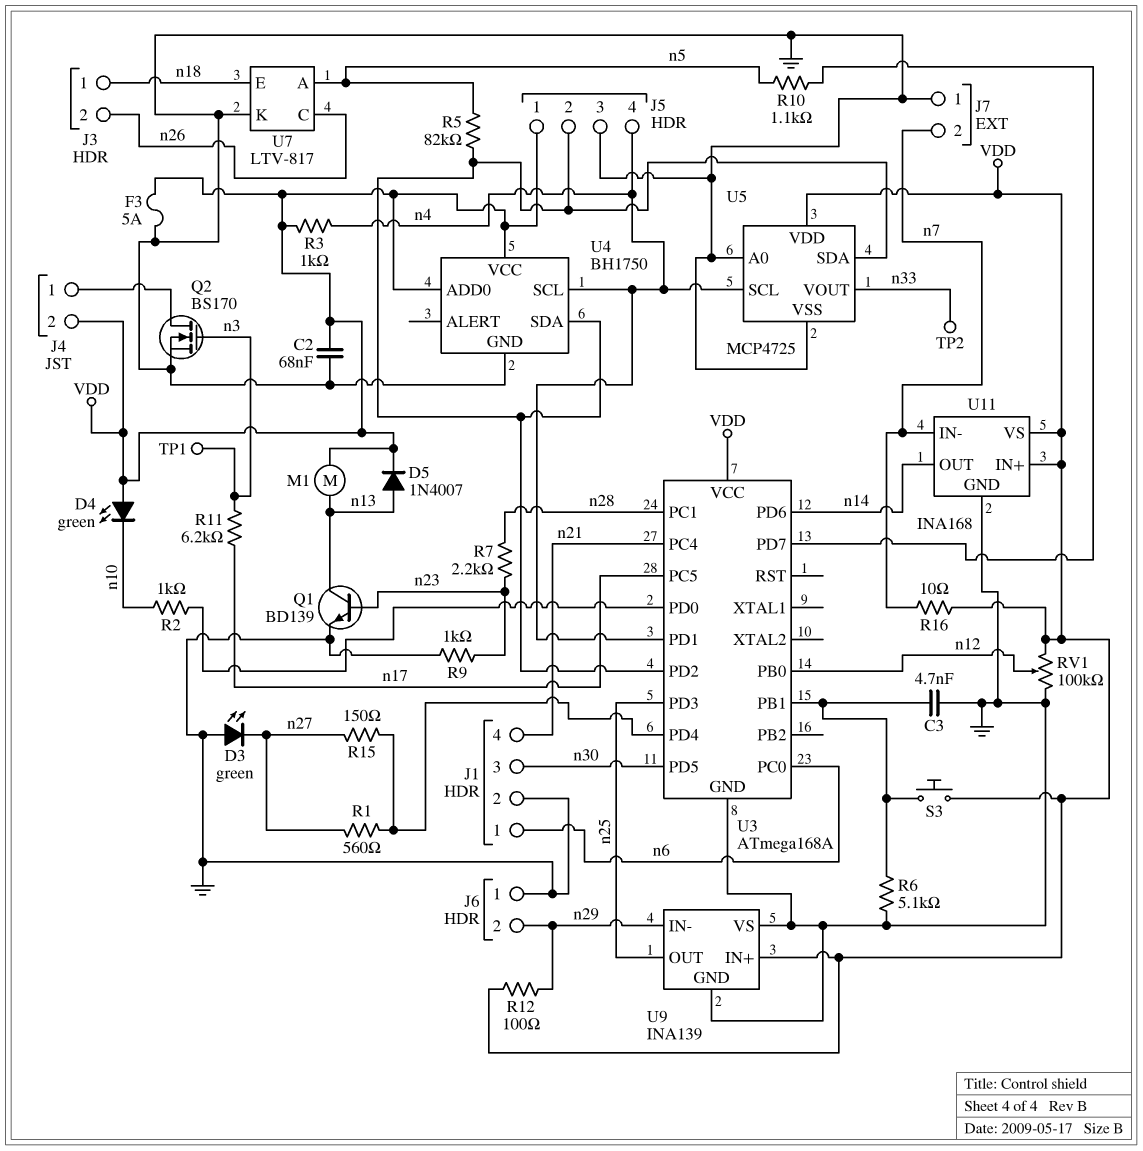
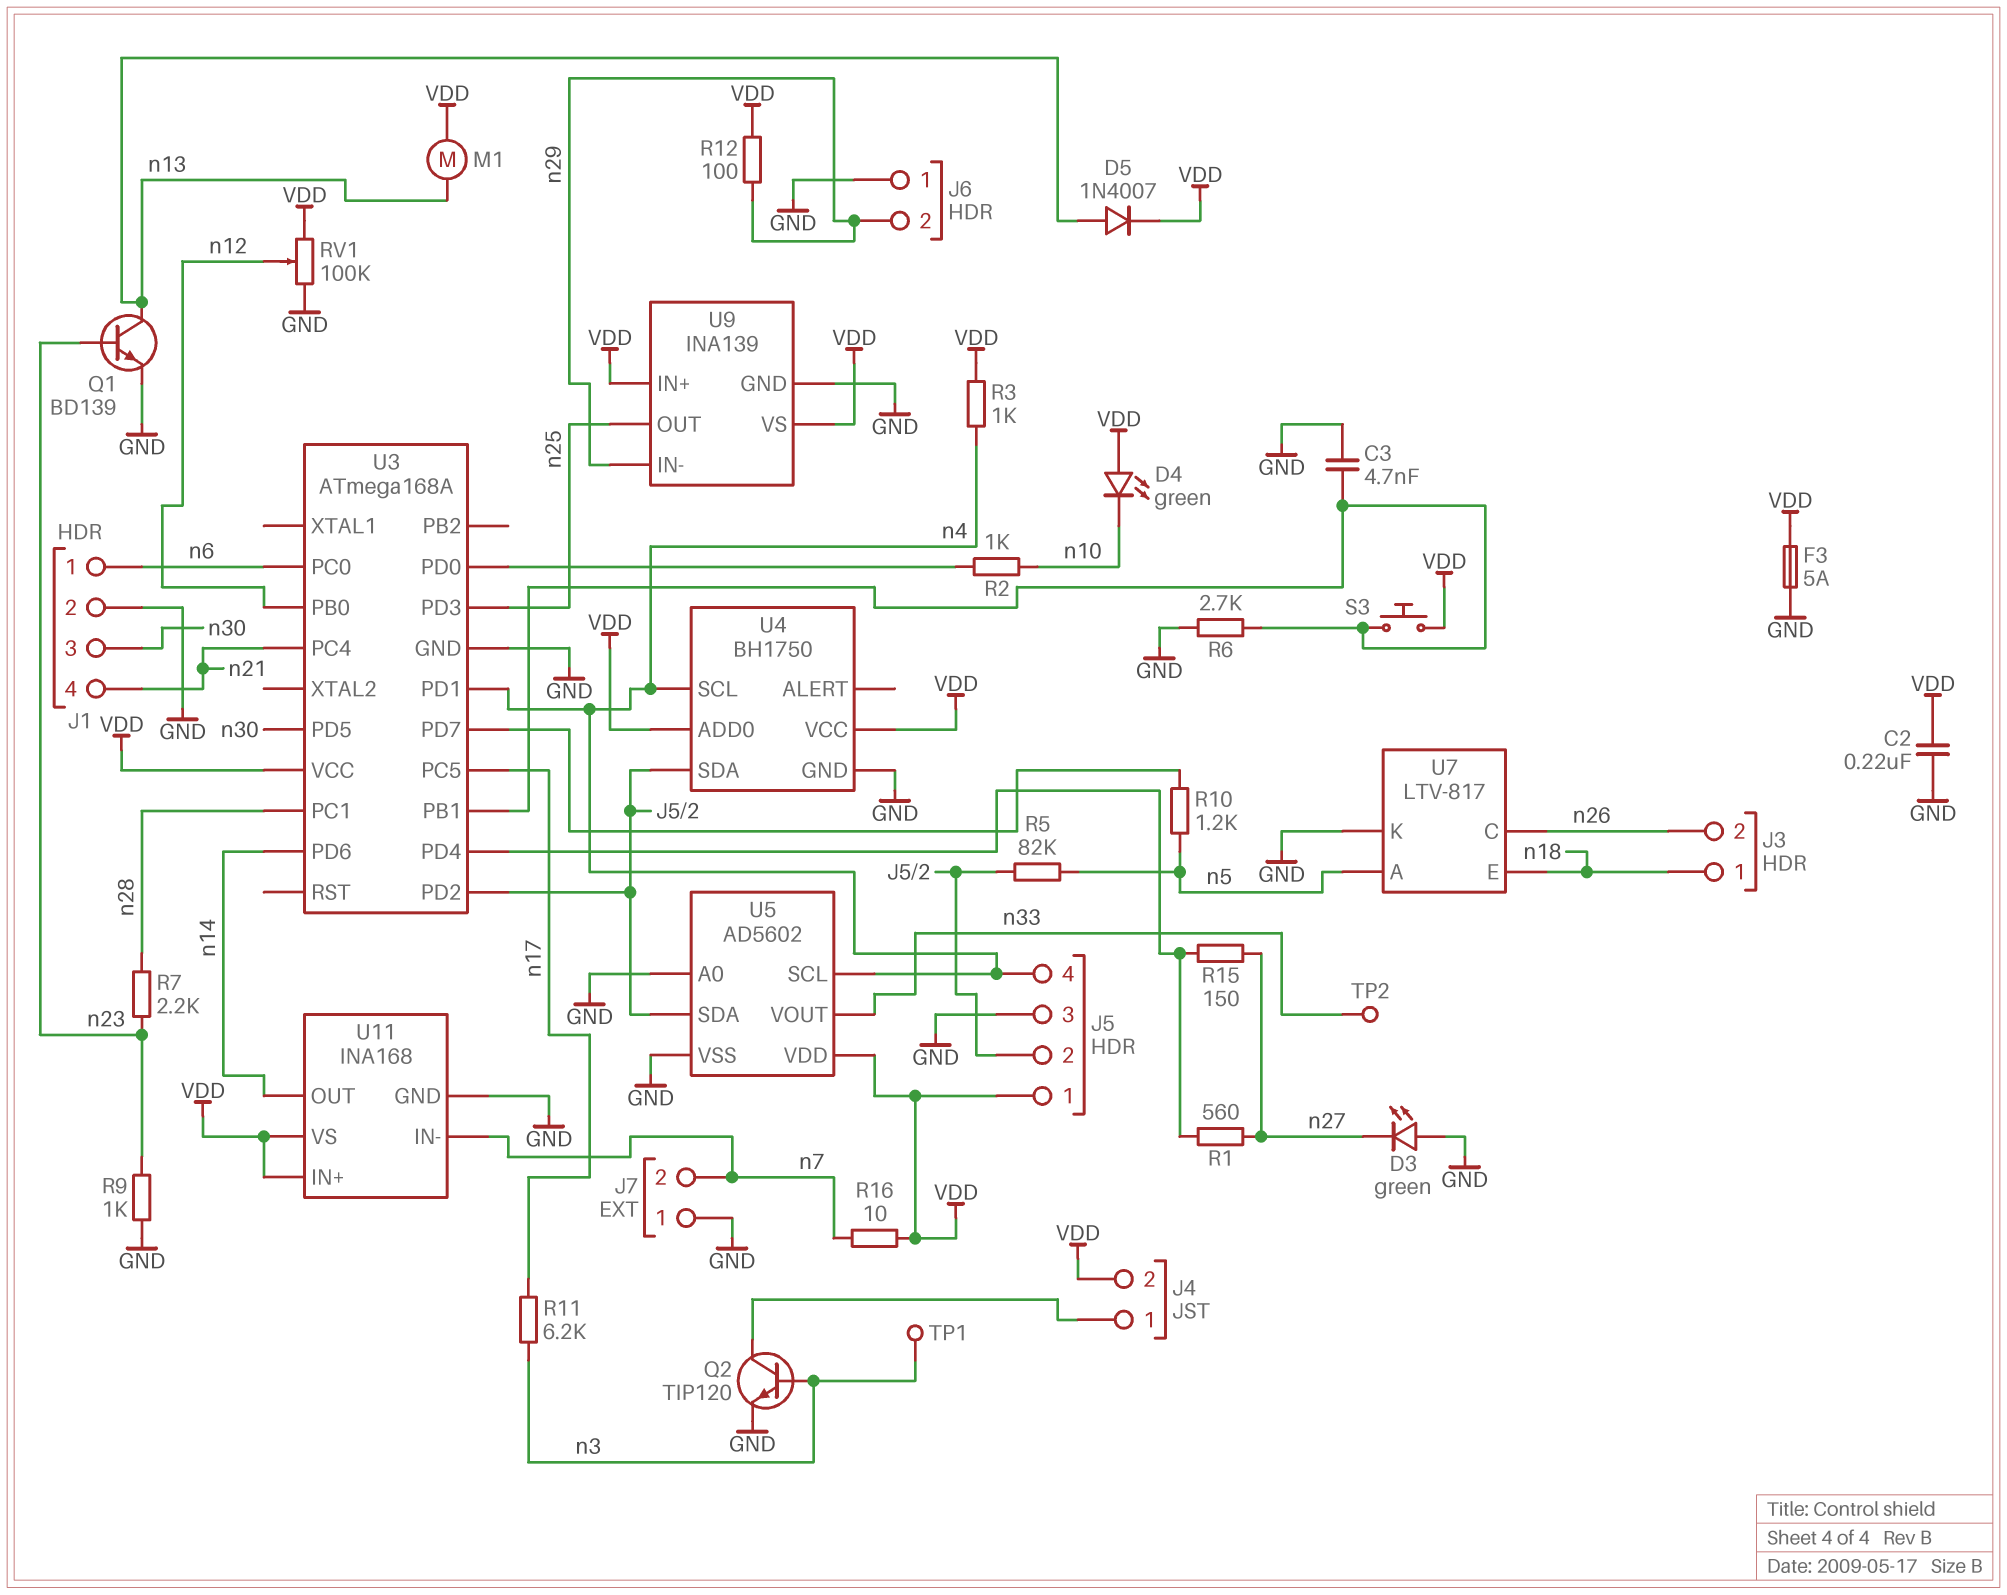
C2: 68nF (GND, VDD) -> 220nF (GND, VDD)
Q2: NMOS BS170 (G n3, D J4/1, S GND) -> NPN TIP120 (B n3, C J4/1, E GND)
R6: 5.1k (GND, U3/PB1) -> 2.7k (GND, U3/PB1)
R10: 1.1k (U3/PD7, n5) -> 1.2k (U3/PD7, n5)
U5: MCP4725 -> AD5602
U9 pin VS: GND -> VDD

